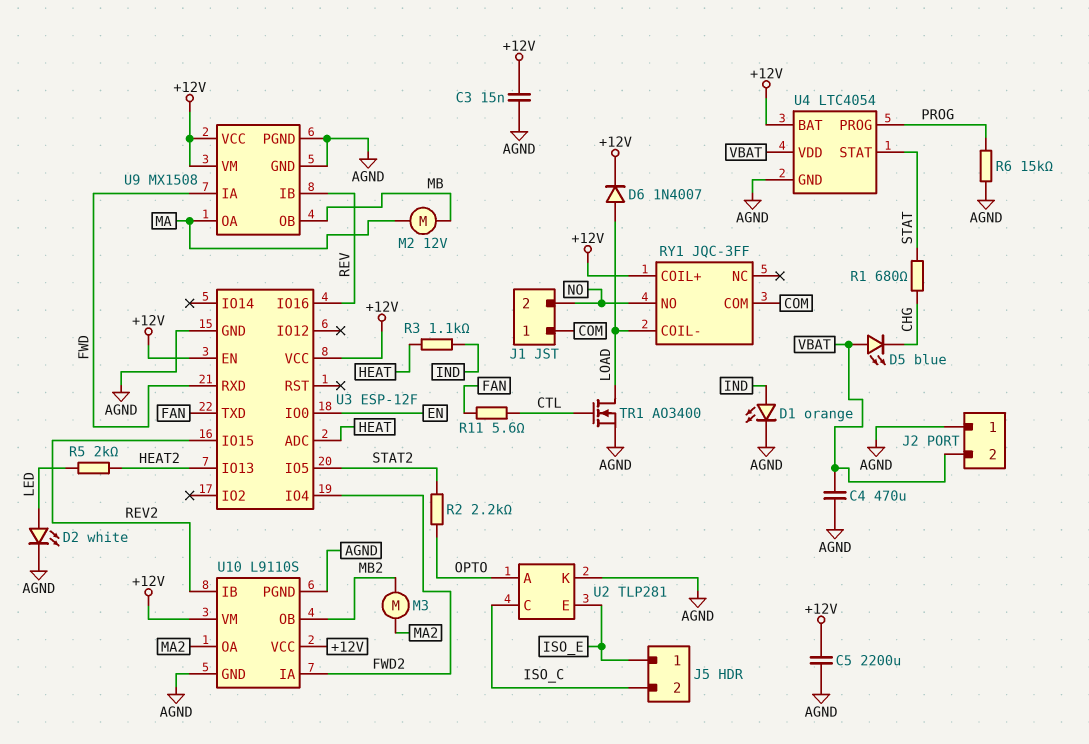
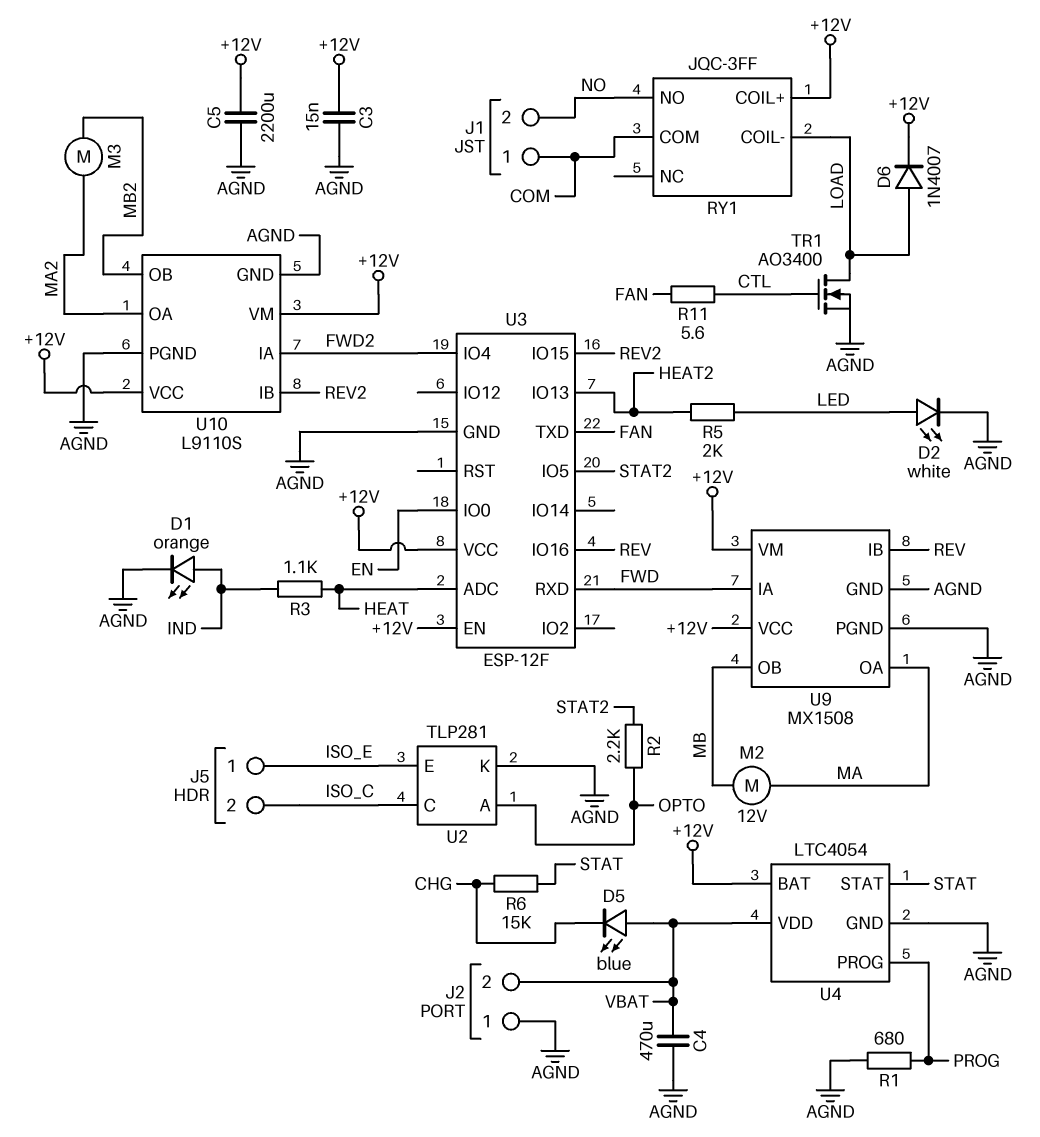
R1: 680 (CHG, STAT) -> 680 (AGND, PROG)
R6: 15k (AGND, PROG) -> 15k (CHG, STAT)

